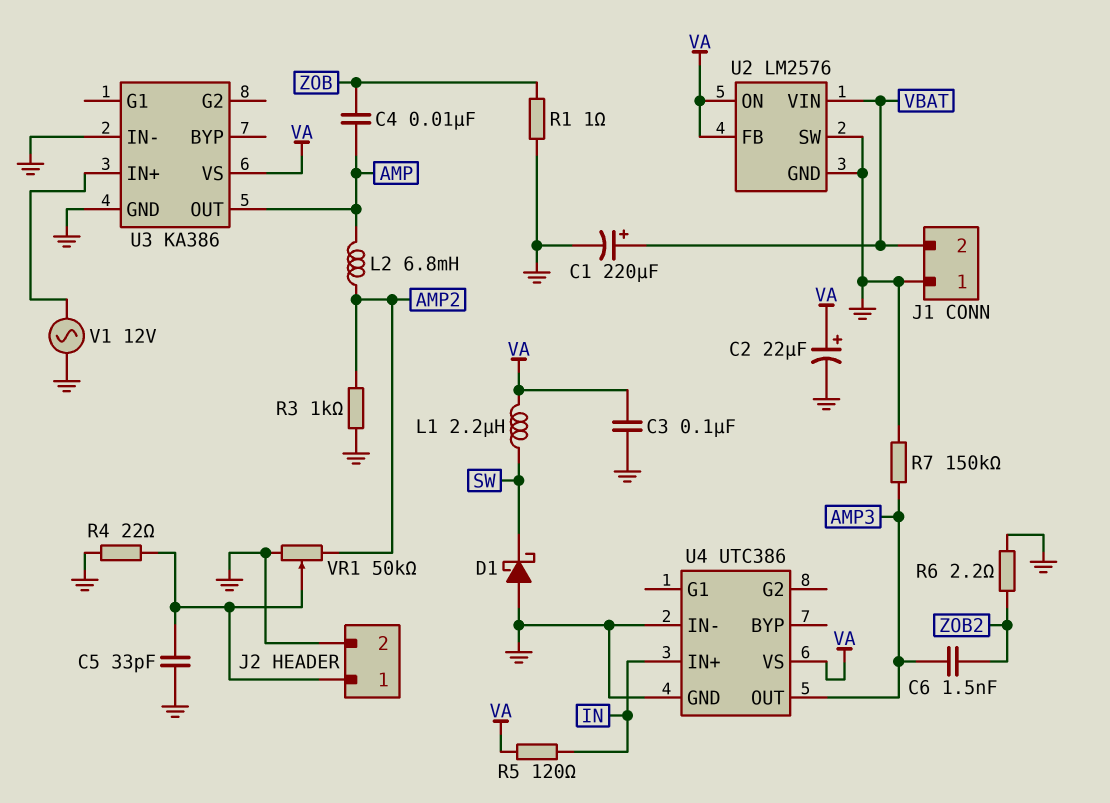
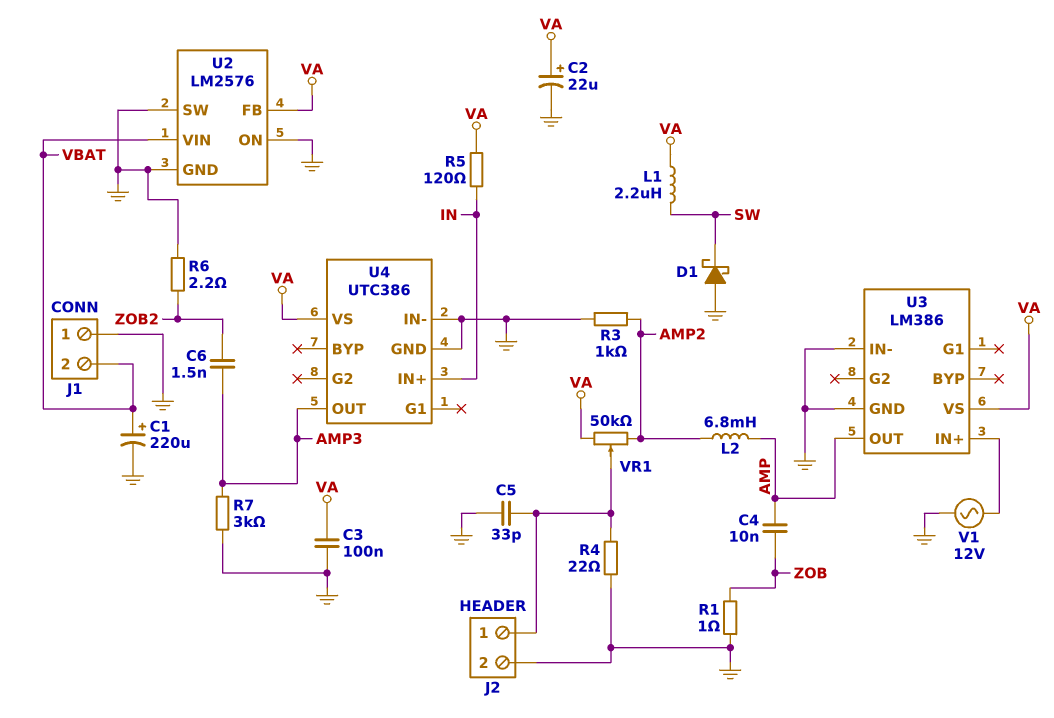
R7: 150k (AMP3, GND) -> 3k (AMP3, GND)
U2 pin ON: VA -> GND
U3: KA386 -> LM386
VR1: 50k (AMP2, GND, wiper J2/1) -> 50k (AMP2, VA, wiper J2/1)

